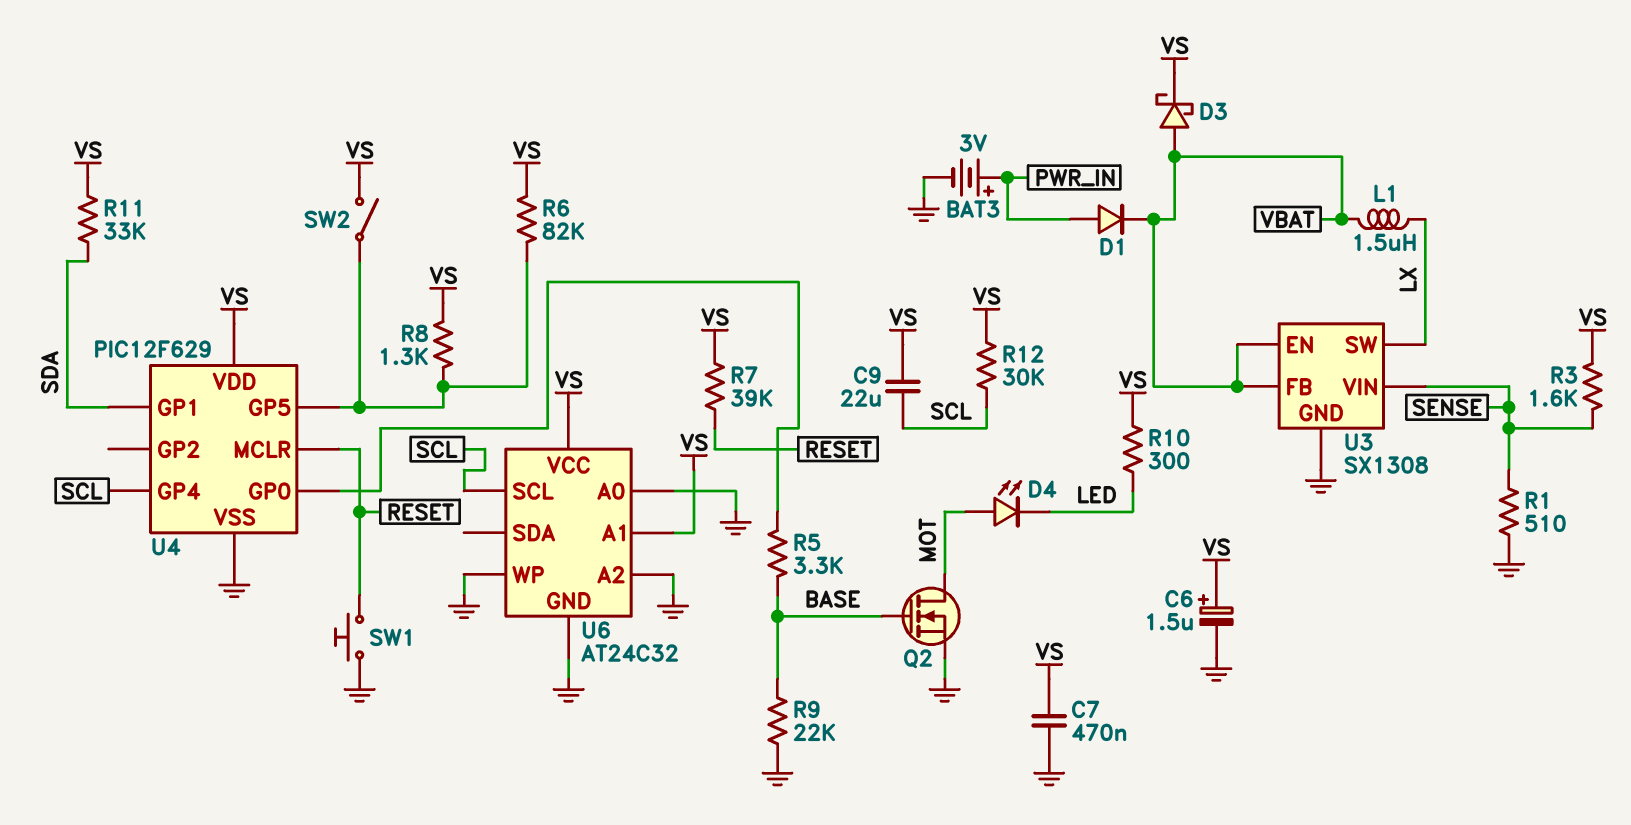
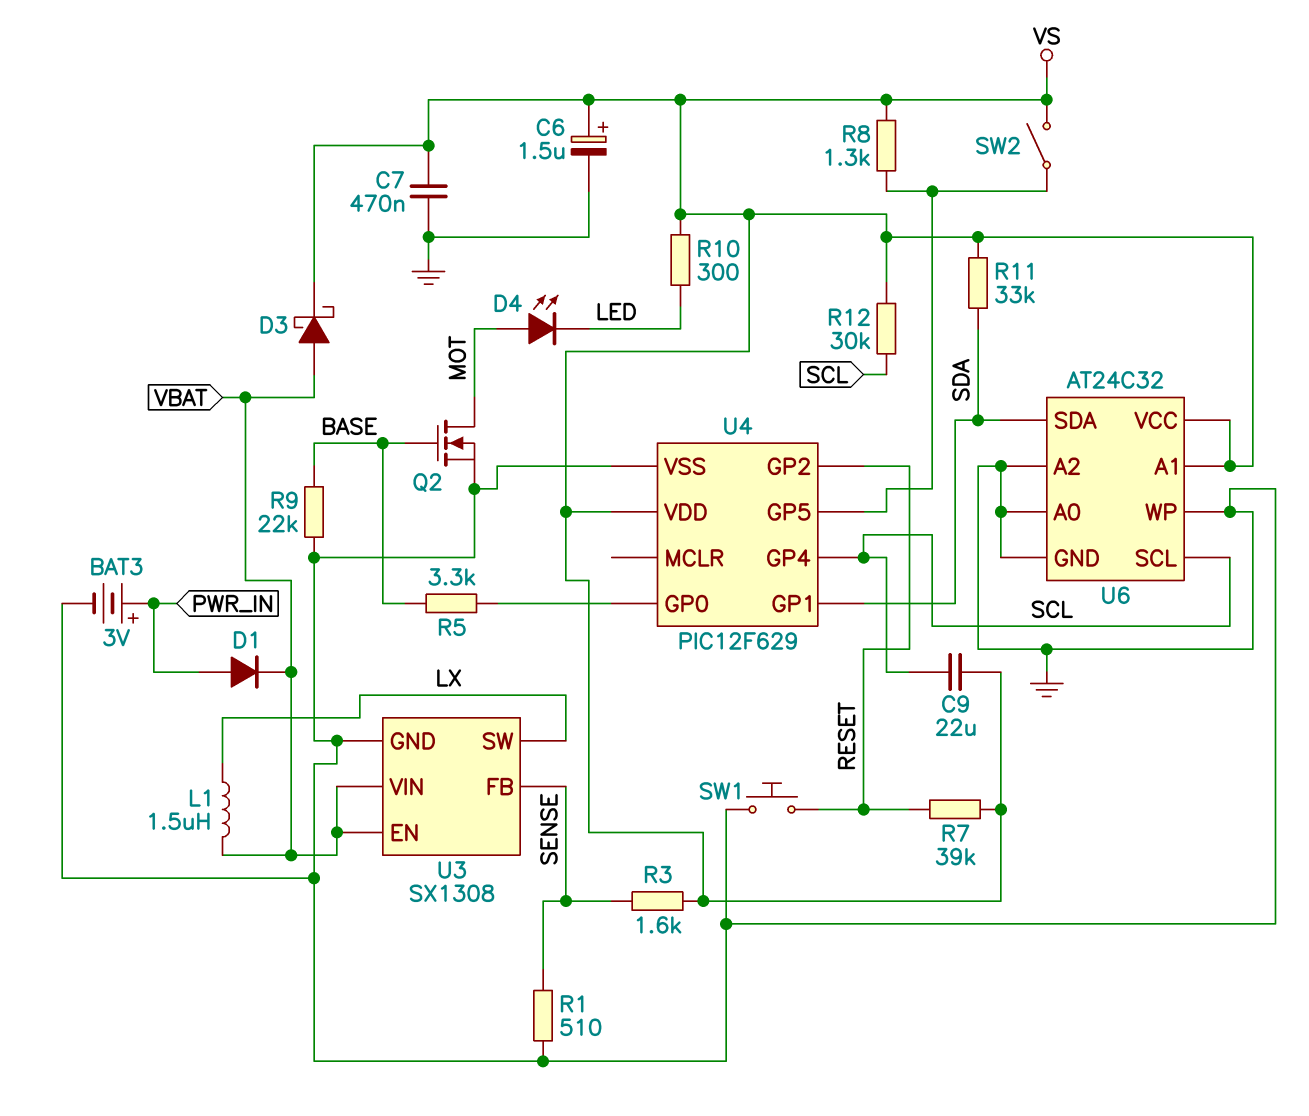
R6: 82k (U4/GP5, VS) -> none
U3 pin FB: VBAT -> SENSE
U3 pin VIN: SENSE -> VBAT
U4 pin GP2: none -> RESET
U4 pin MCLR: RESET -> none
U6 pin SDA: none -> SDA

